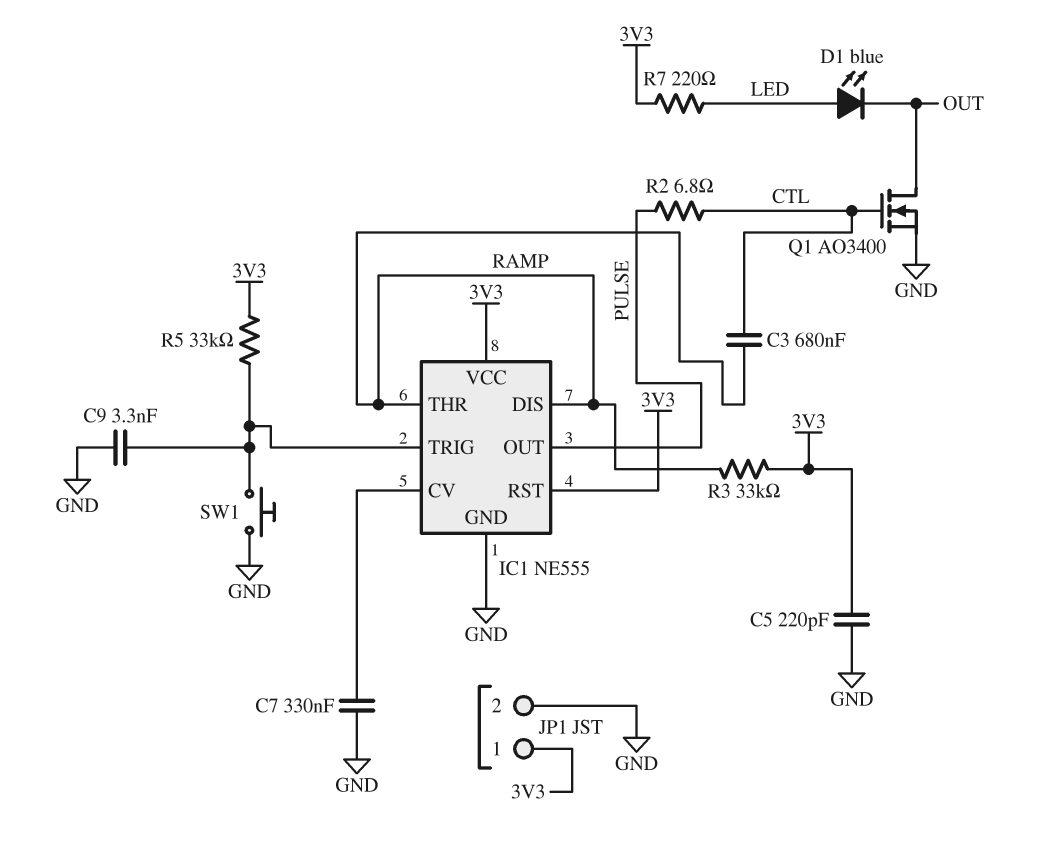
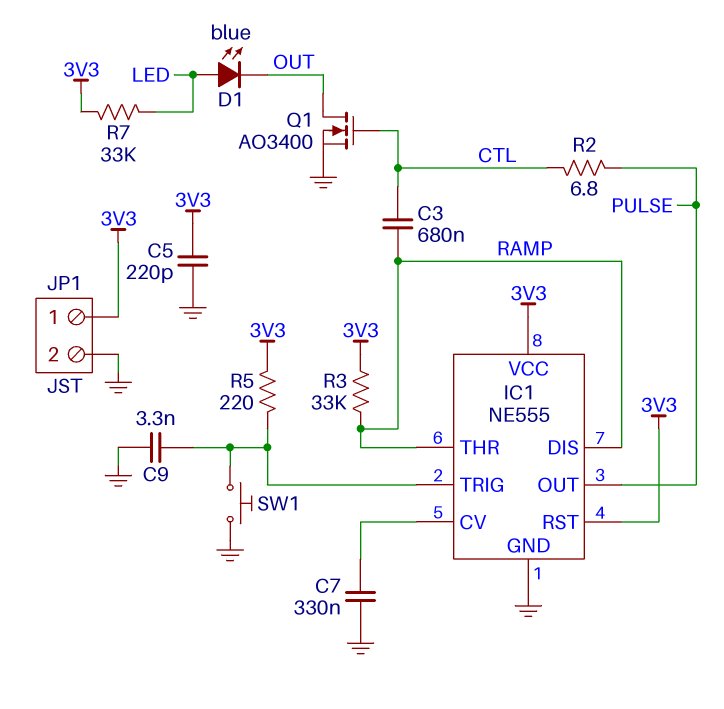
R5: 33k (3V3, IC1/TRIG) -> 220 (3V3, IC1/TRIG)
R7: 220 (3V3, LED) -> 33k (3V3, LED)

